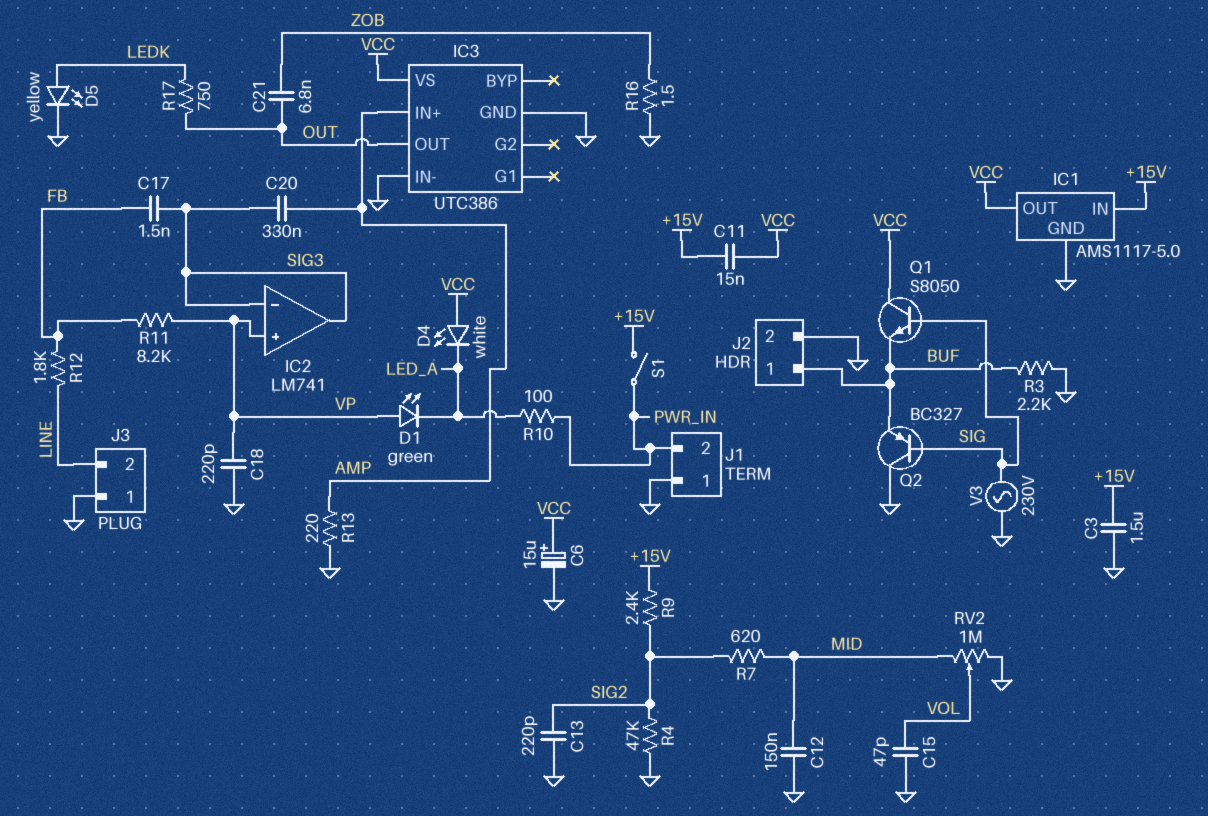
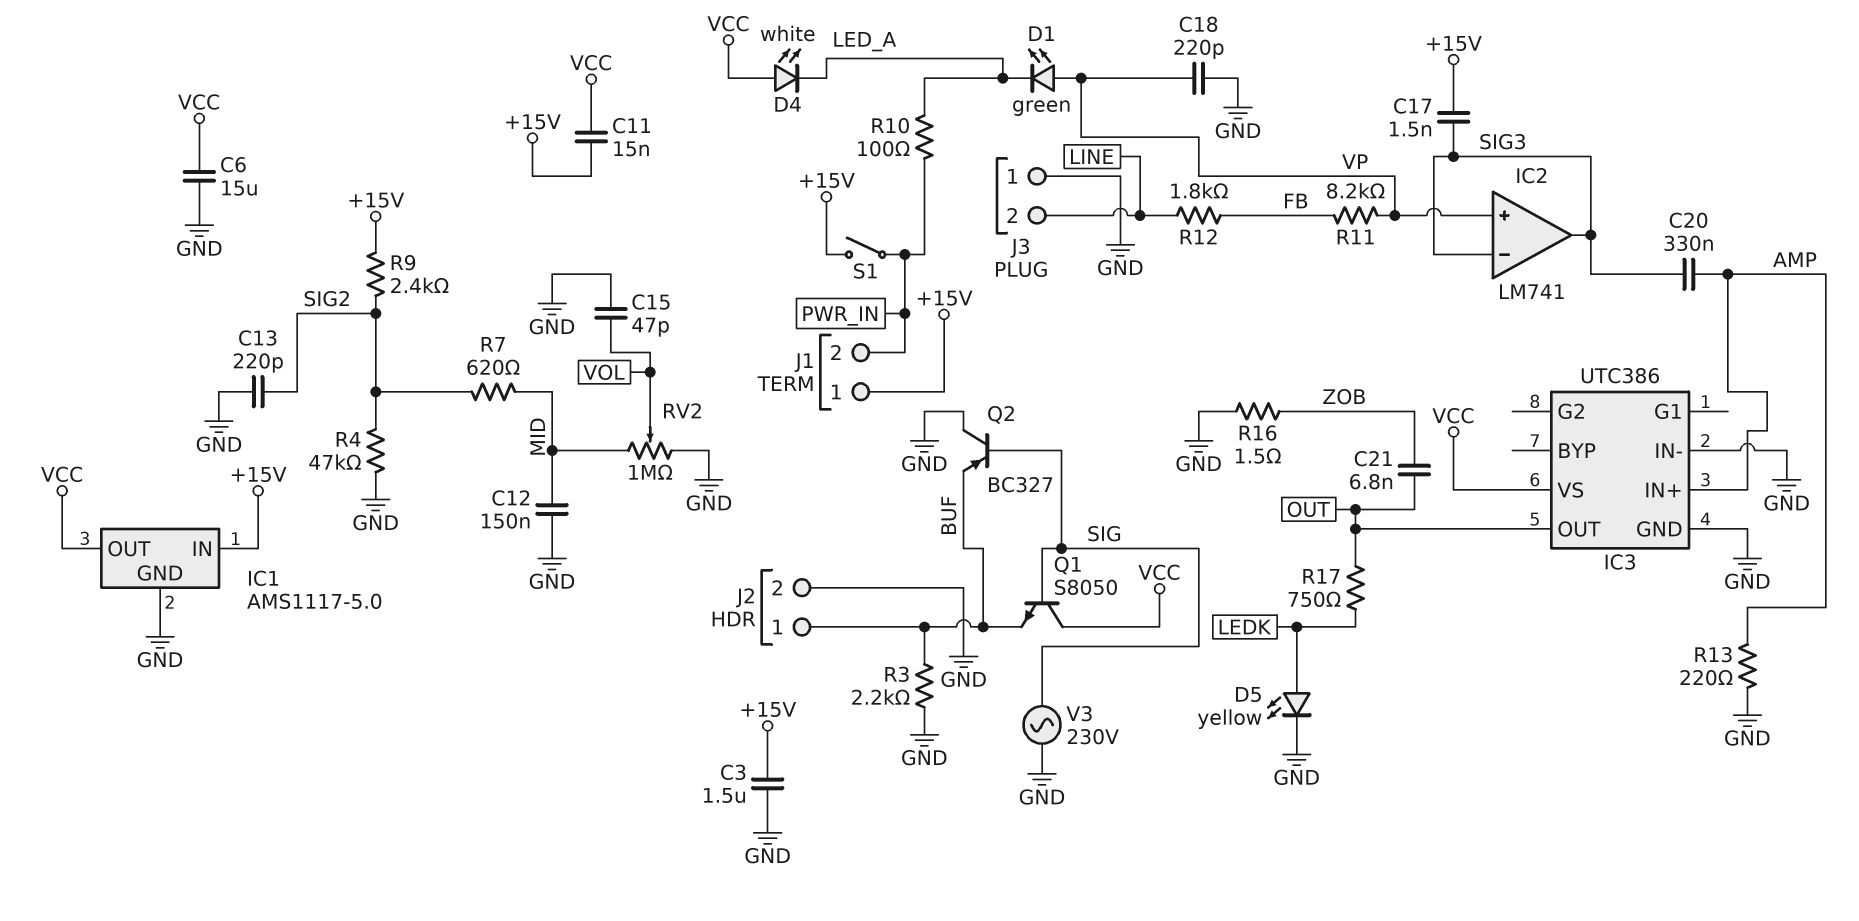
C6: 15uF (plus VCC, minus GND) -> 15uF (GND, VCC)
C17: 1.5nF (FB, SIG3) -> 1.5nF (+15V, SIG3)
J1 pin 1: GND -> +15V

